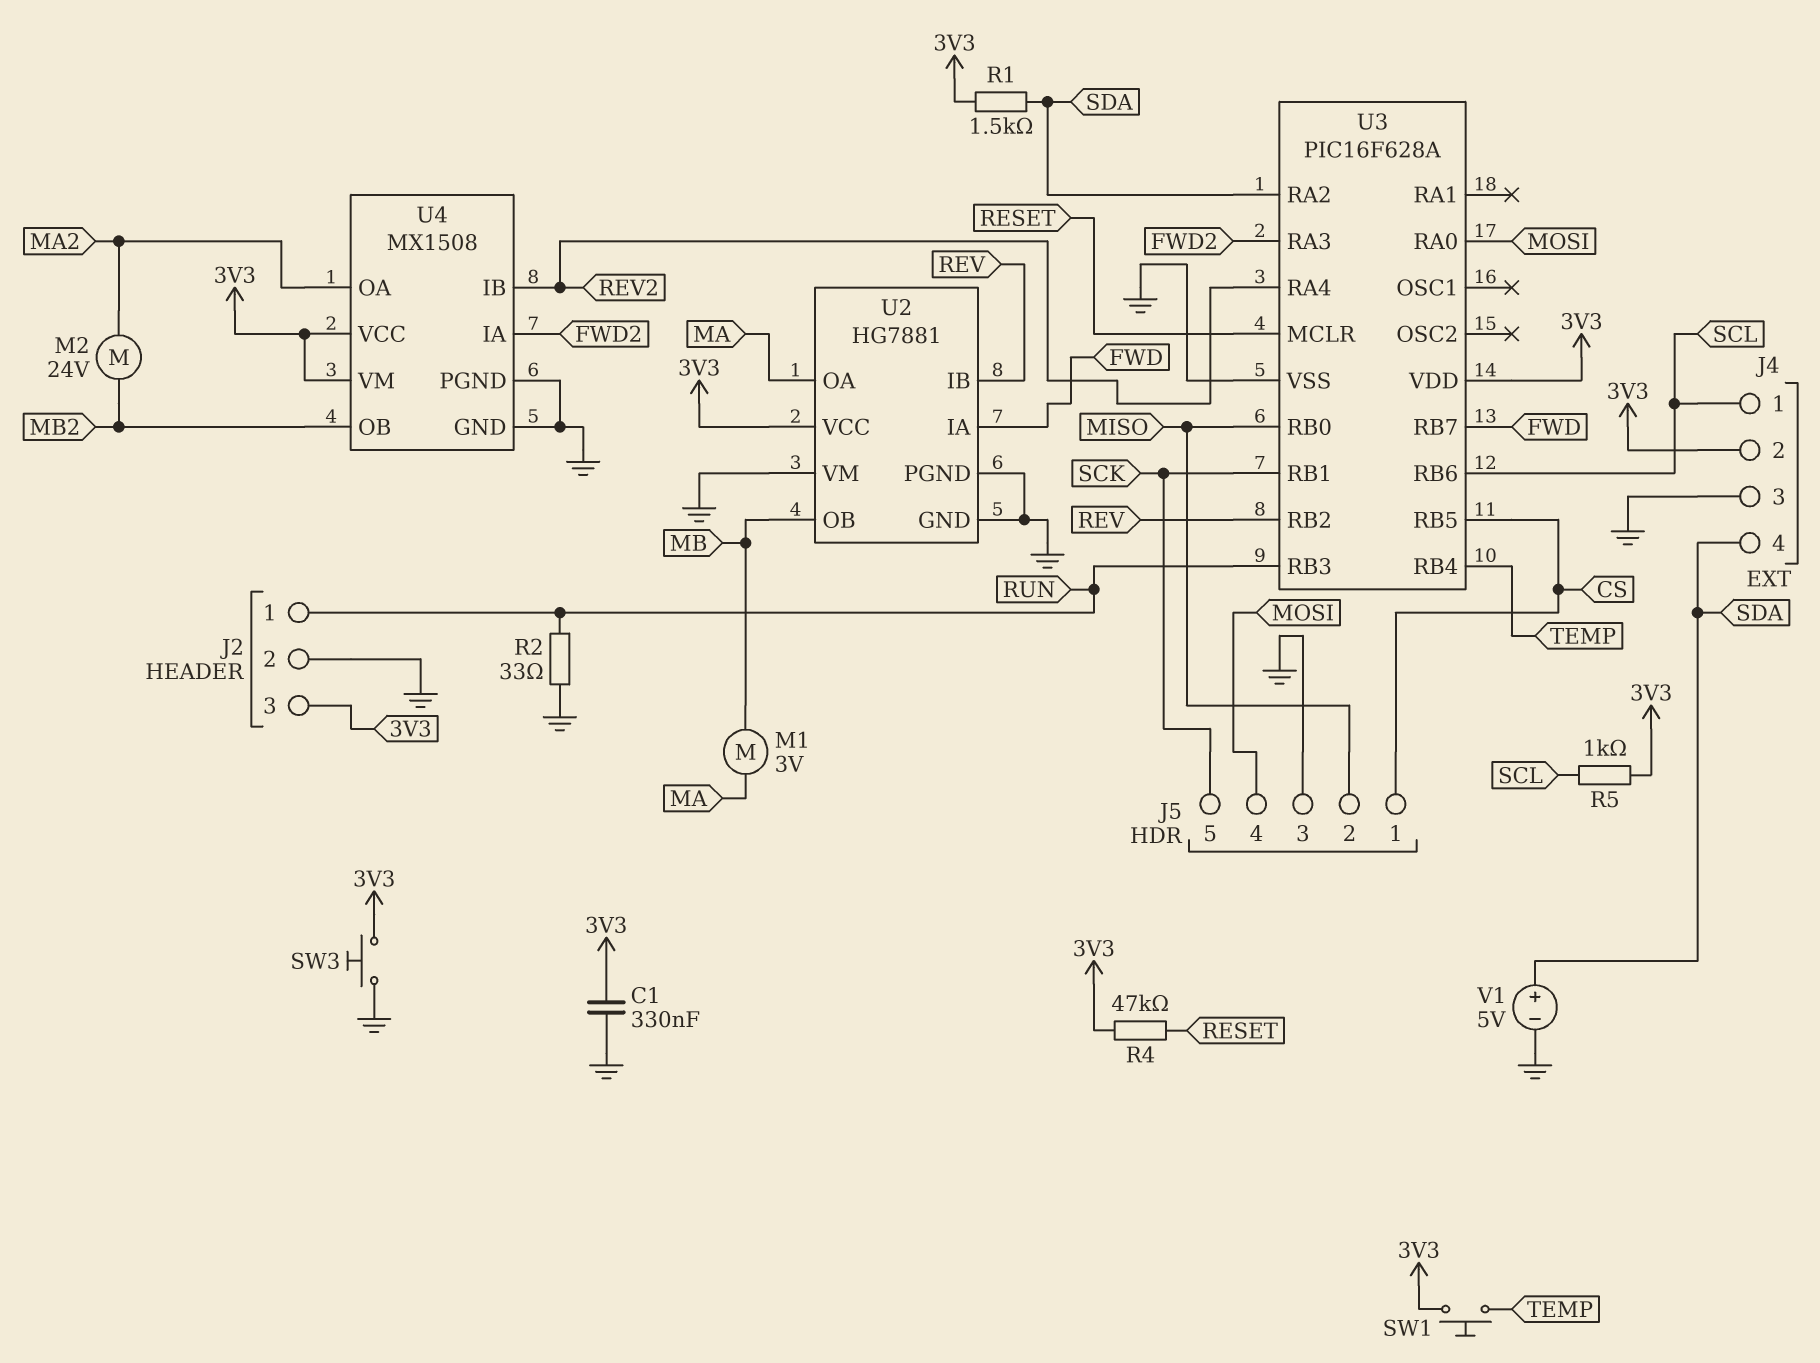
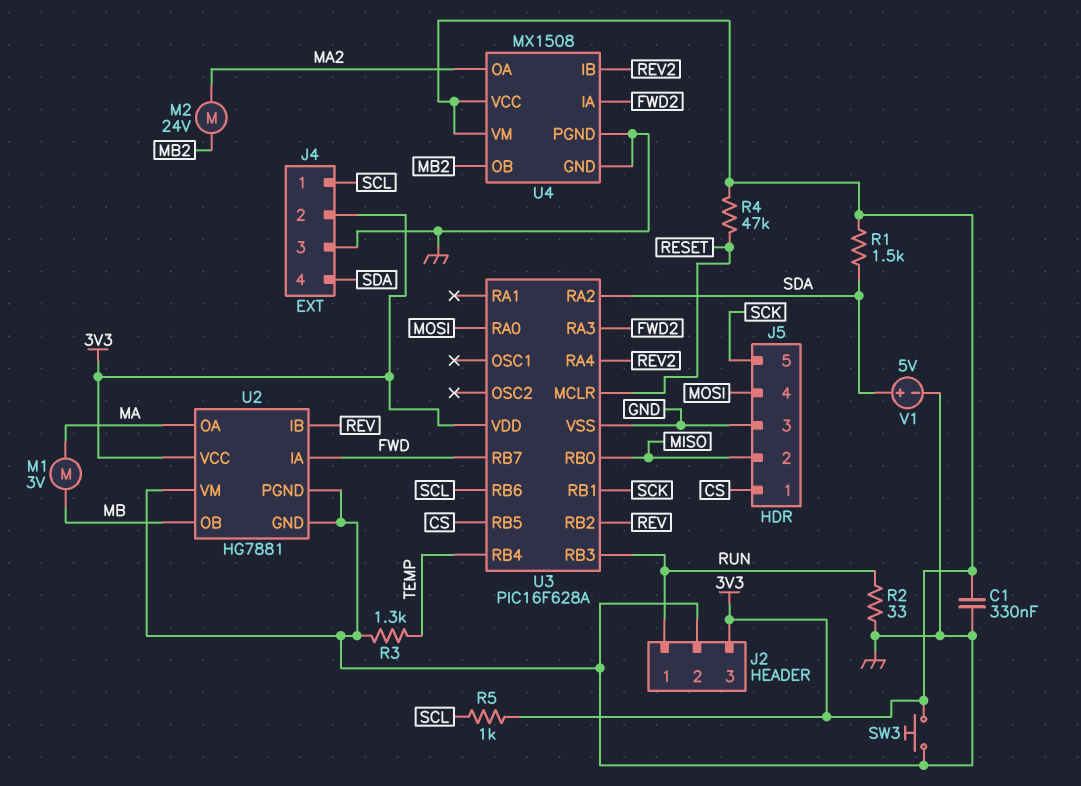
R3: none -> 1.3k (GND, TEMP)
SW1: button (3V3, TEMP) -> none

